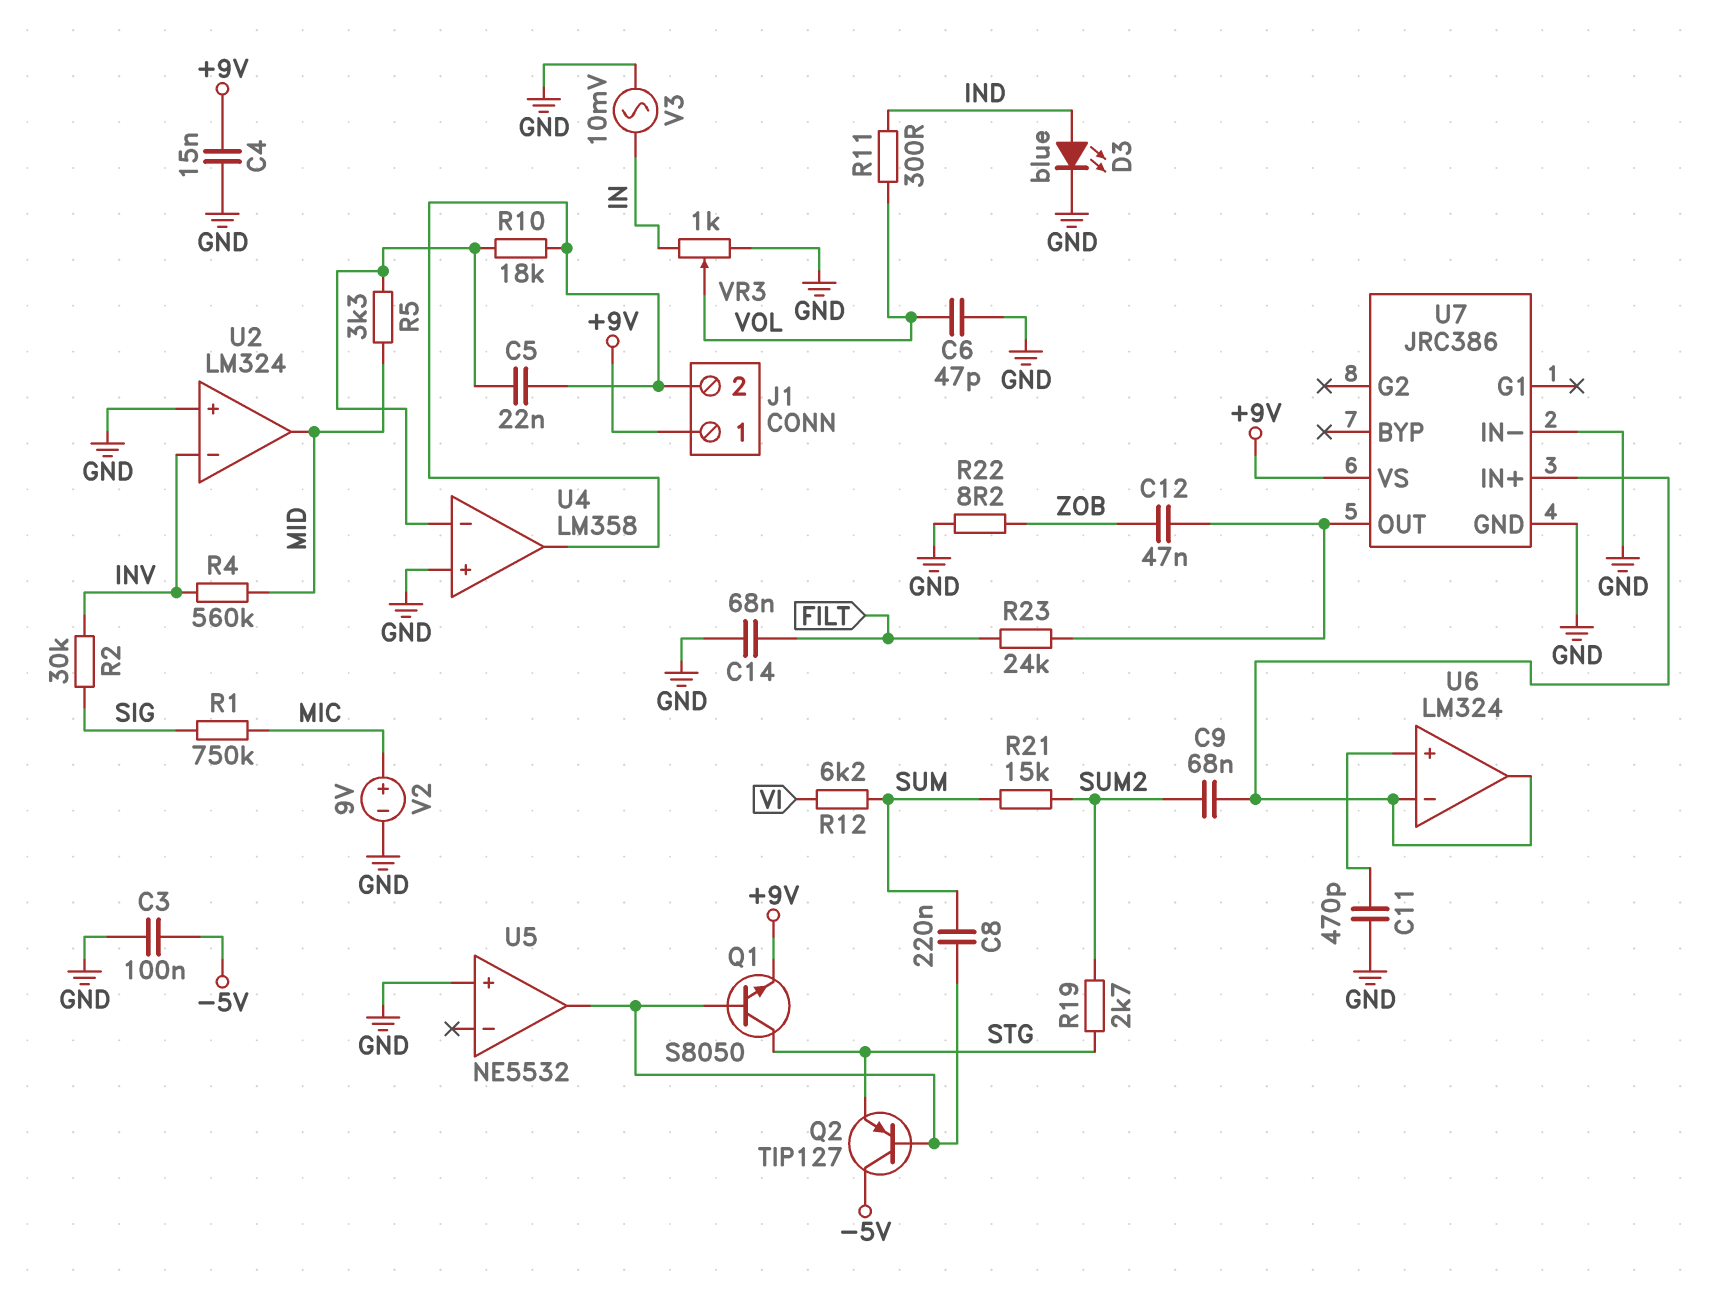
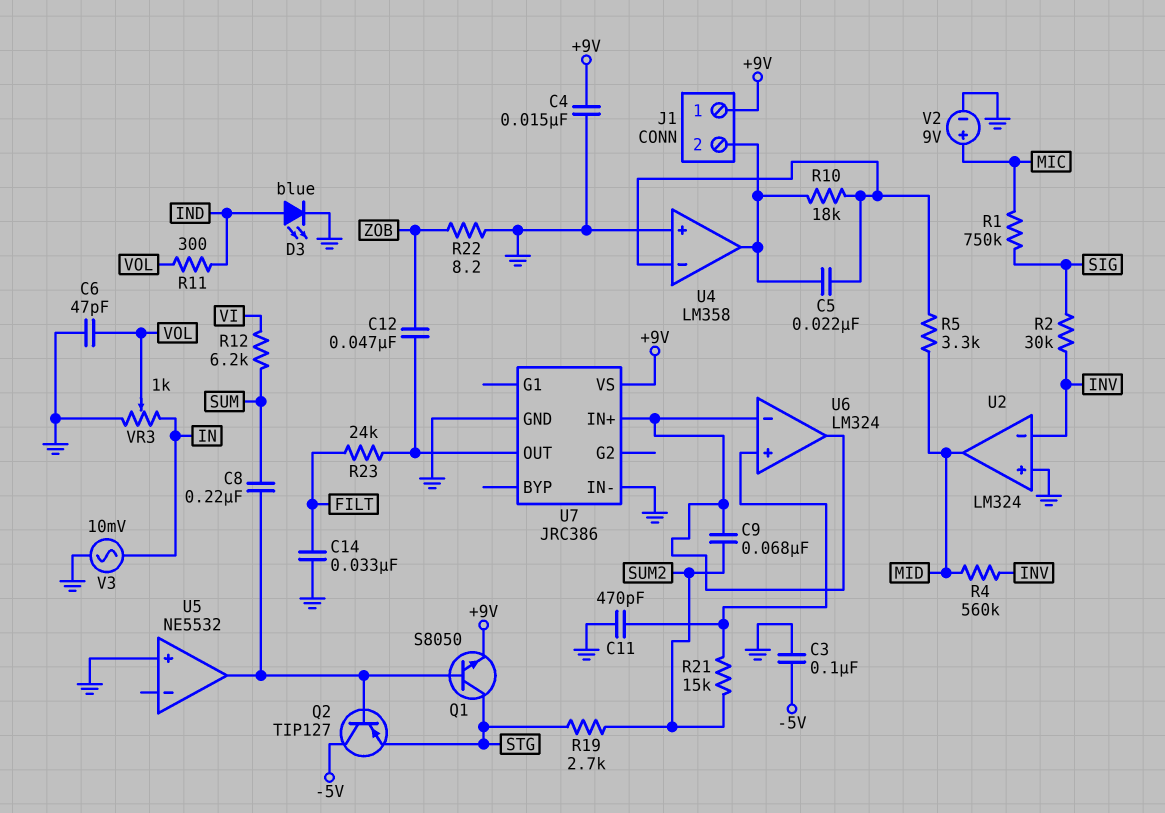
C14: 68nF (FILT, GND) -> 33nF (FILT, GND)
R21: 15k (SUM, SUM2) -> 15k (SUM2, U6/in+)

